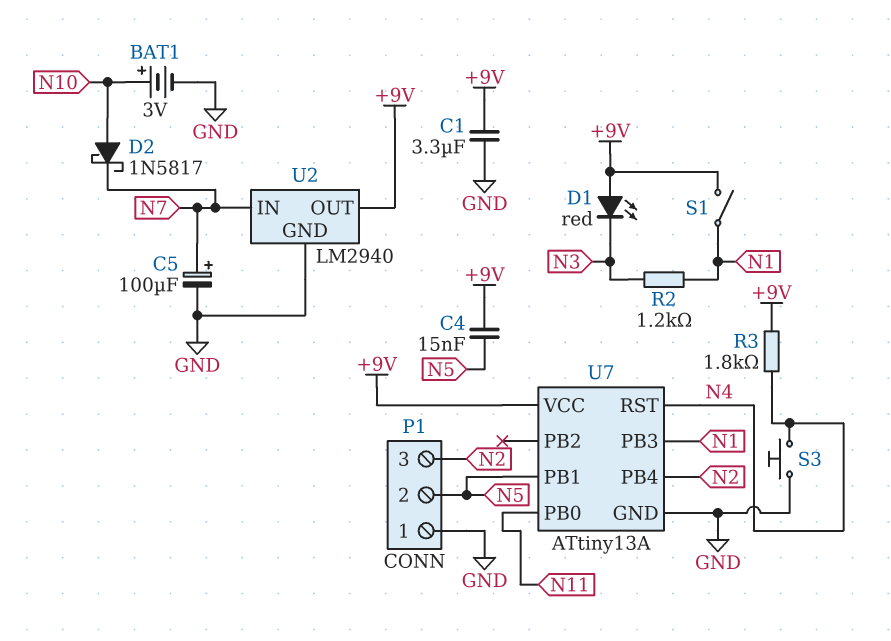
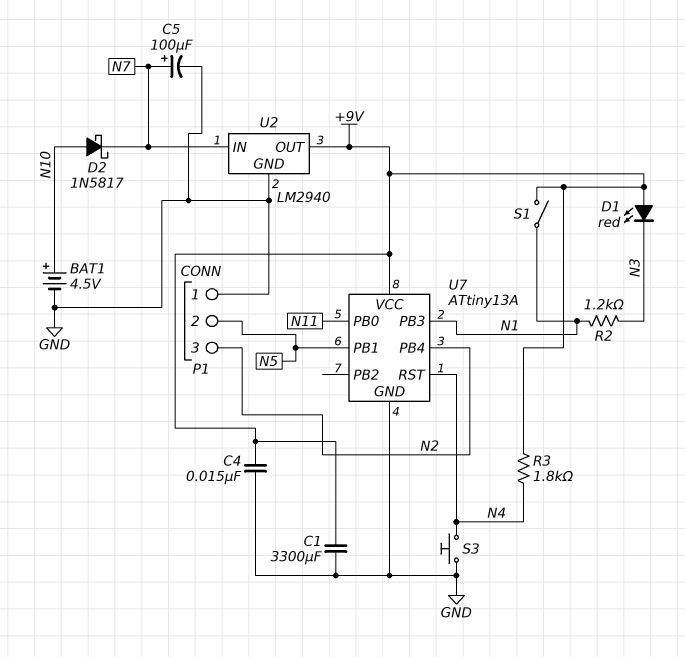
BAT1: 3V (plus N10, minus GND) -> 4.5V (plus N10, minus GND)
C1: 3.3uF (+9V, GND) -> 3300uF (+9V, GND)
C4: 15nF (+9V, N5) -> 15nF (+9V, GND)

